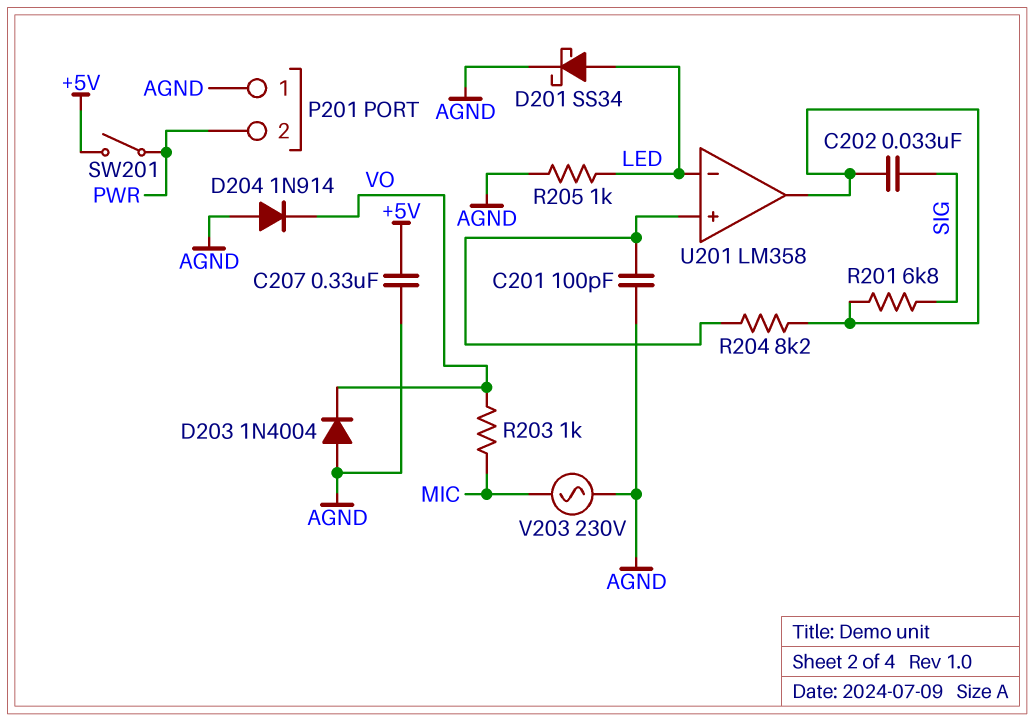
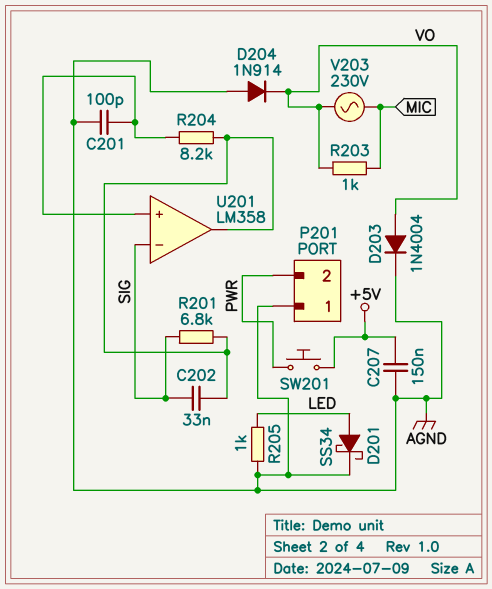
C207: 330nF (+5V, AGND) -> 150nF (+5V, AGND)
D203: diode 1N4004 (A AGND, K VO) -> diode 1N4004 (A VO, K AGND)
SW201: switch (+5V, PWR) -> button (+5V, PWR)
U201 pin in-: LED -> SIG
V203: AC 230V (AGND, MIC) -> AC 230V (MIC, VO)

